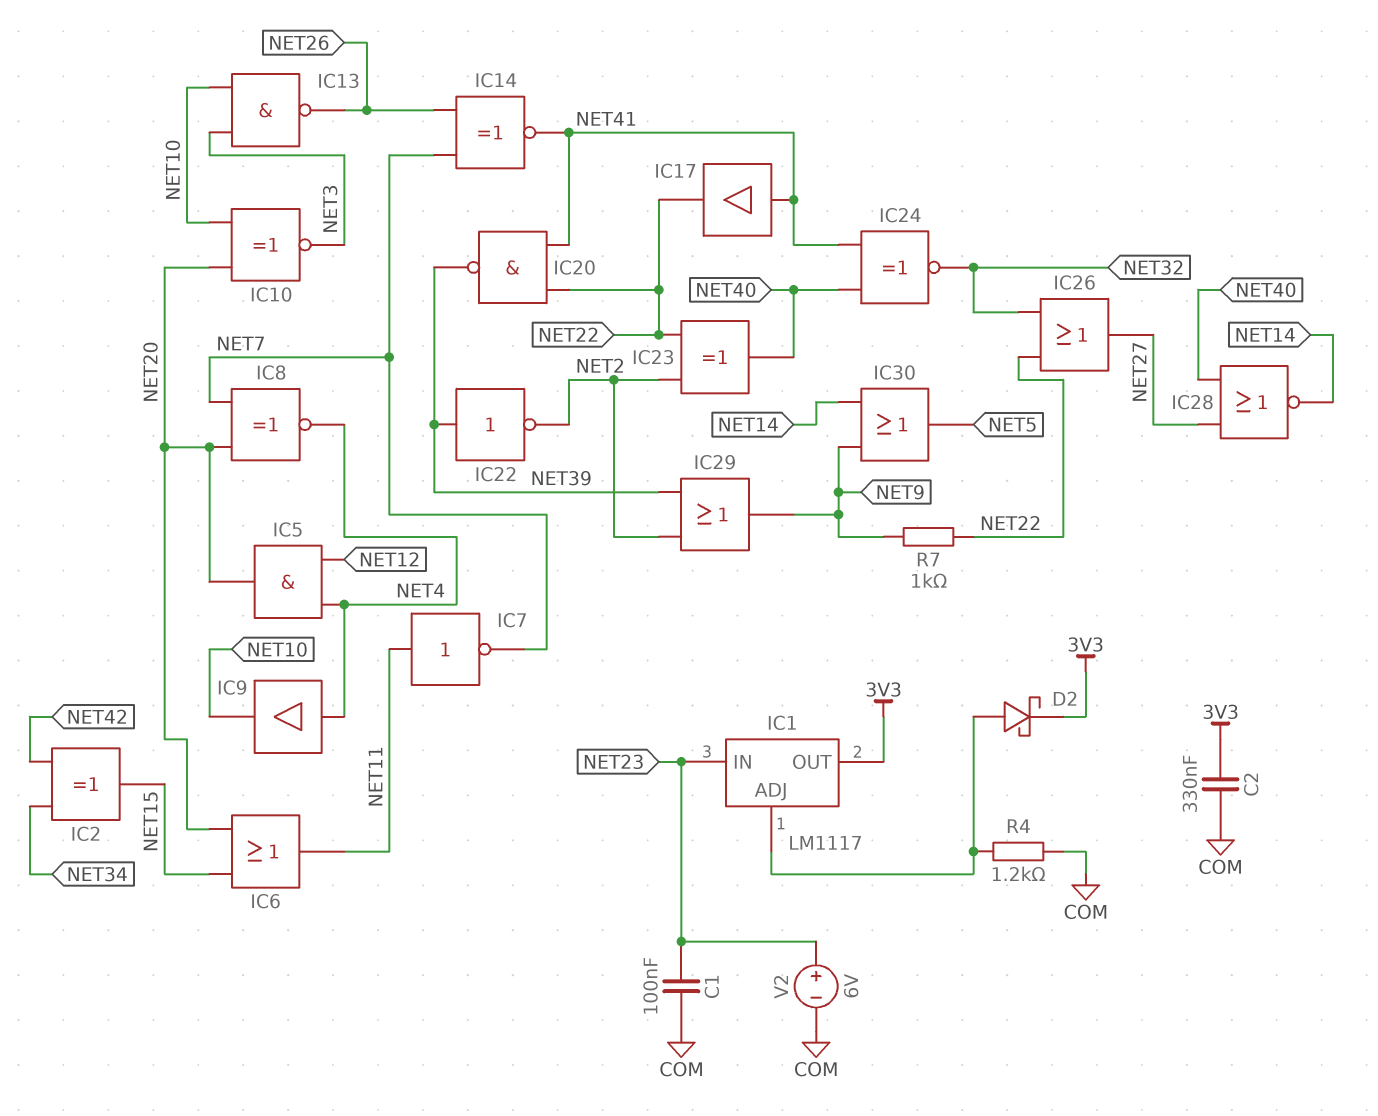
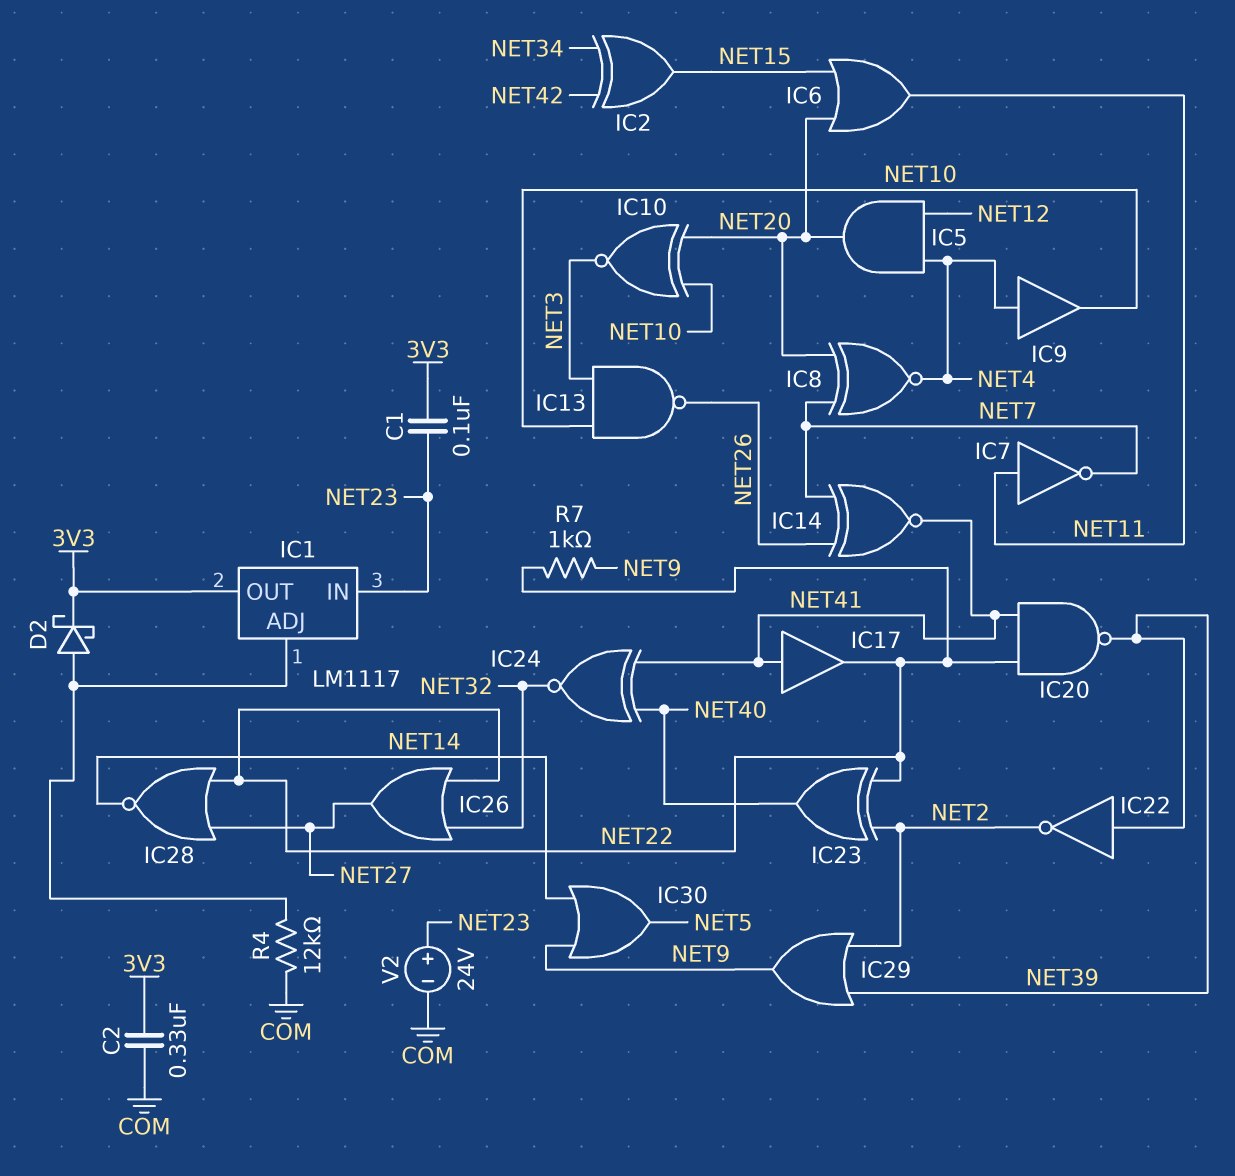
C1: 100nF (COM, NET23) -> 100nF (3V3, NET23)
IC28: NOR (in NET27, in NET40, out NET14) -> NOR (in NET22, in NET27, out NET14)
R4: 1.2k (COM, IC1/ADJ) -> 12k (COM, IC1/ADJ)
V2: 6V (plus NET23, minus COM) -> 24V (plus NET23, minus COM)

